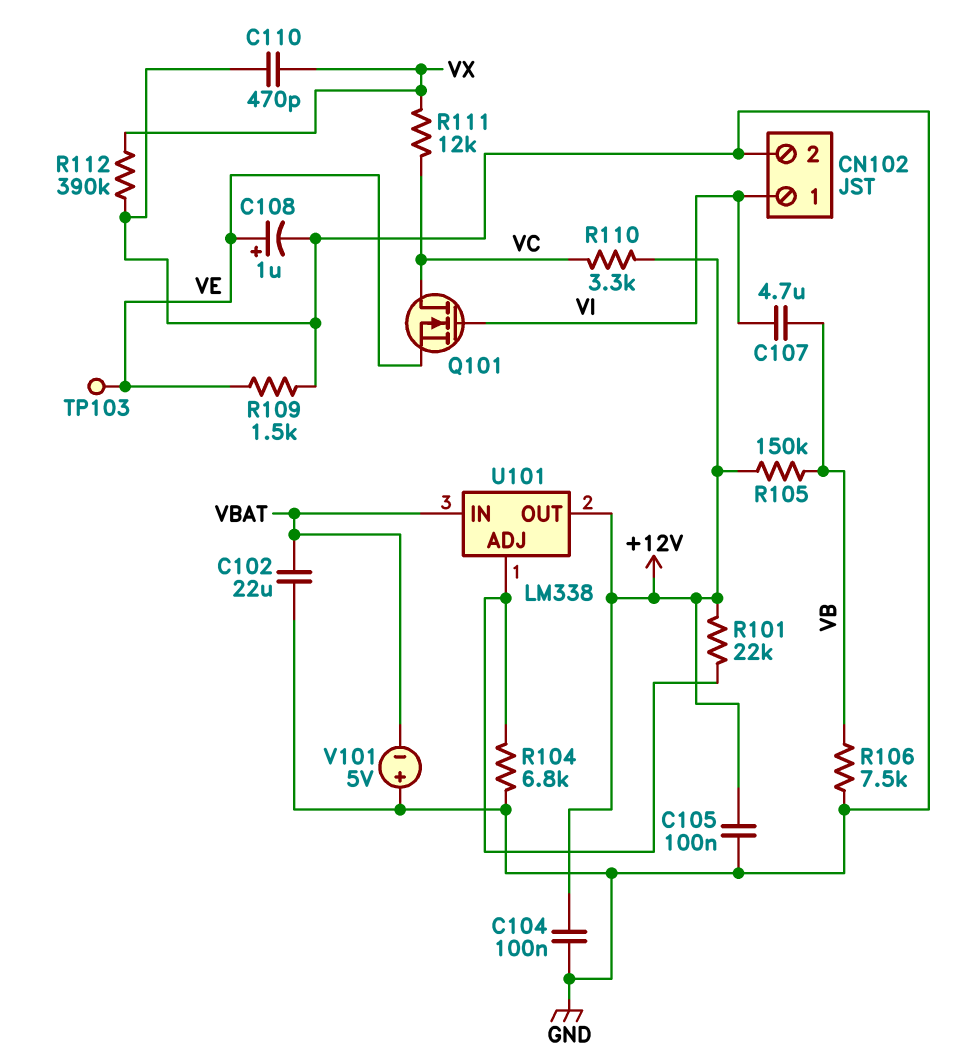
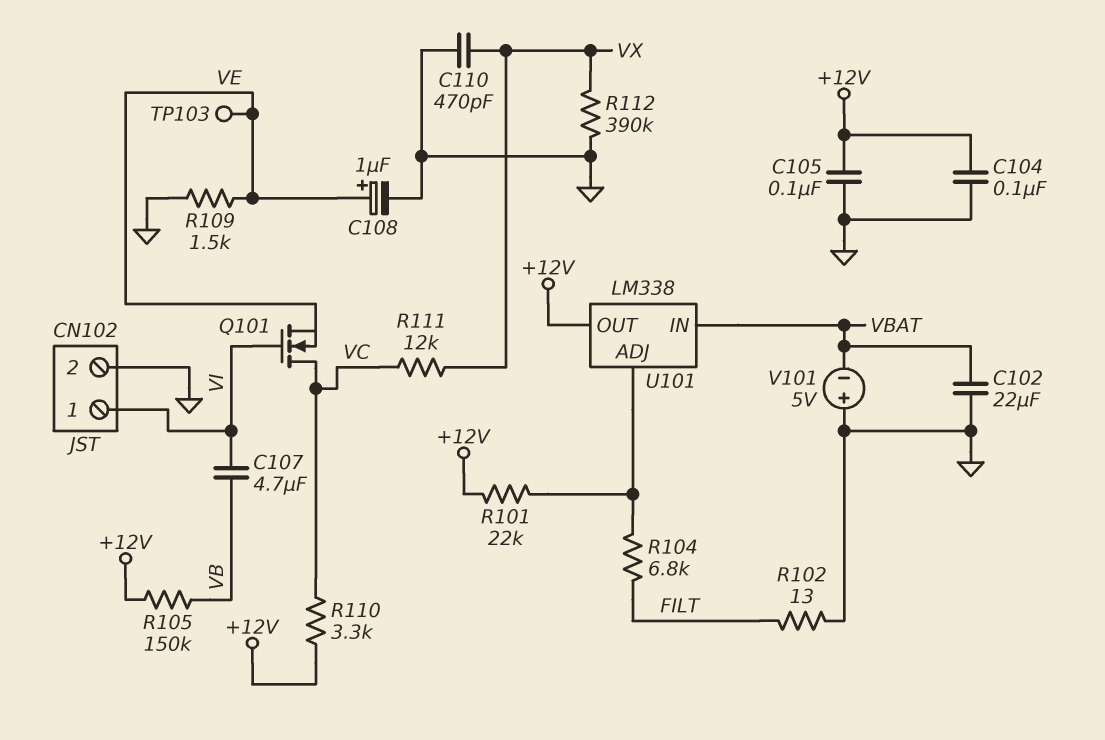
R102: none -> 13 (FILT, GND)
R104: 6.8k (GND, U101/ADJ) -> 6.8k (FILT, U101/ADJ)
R106: 7.5k (GND, VB) -> none

